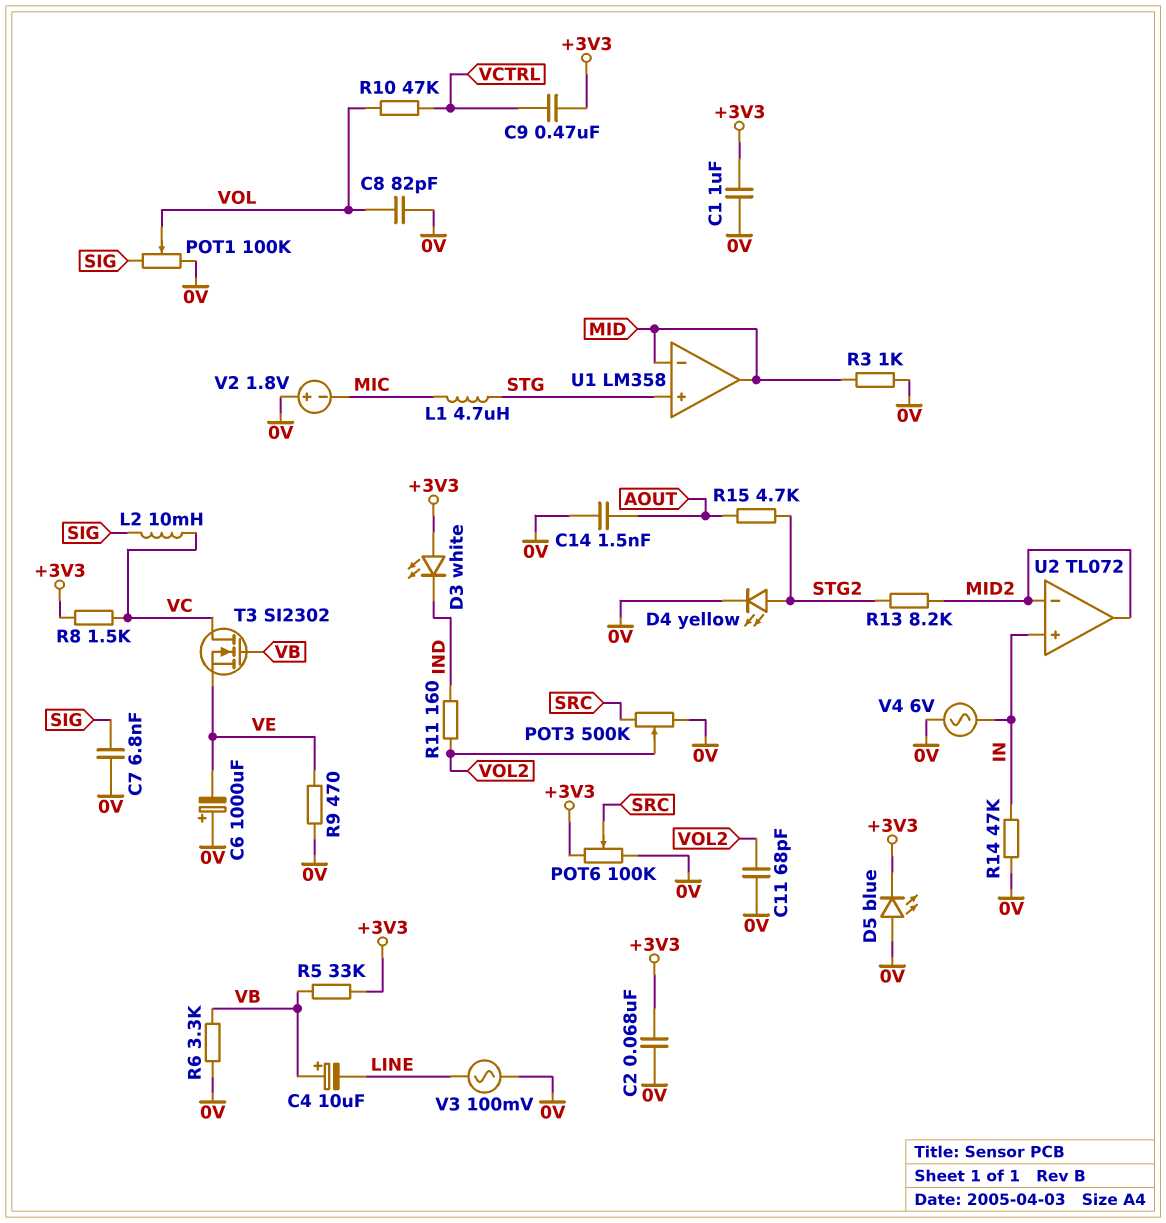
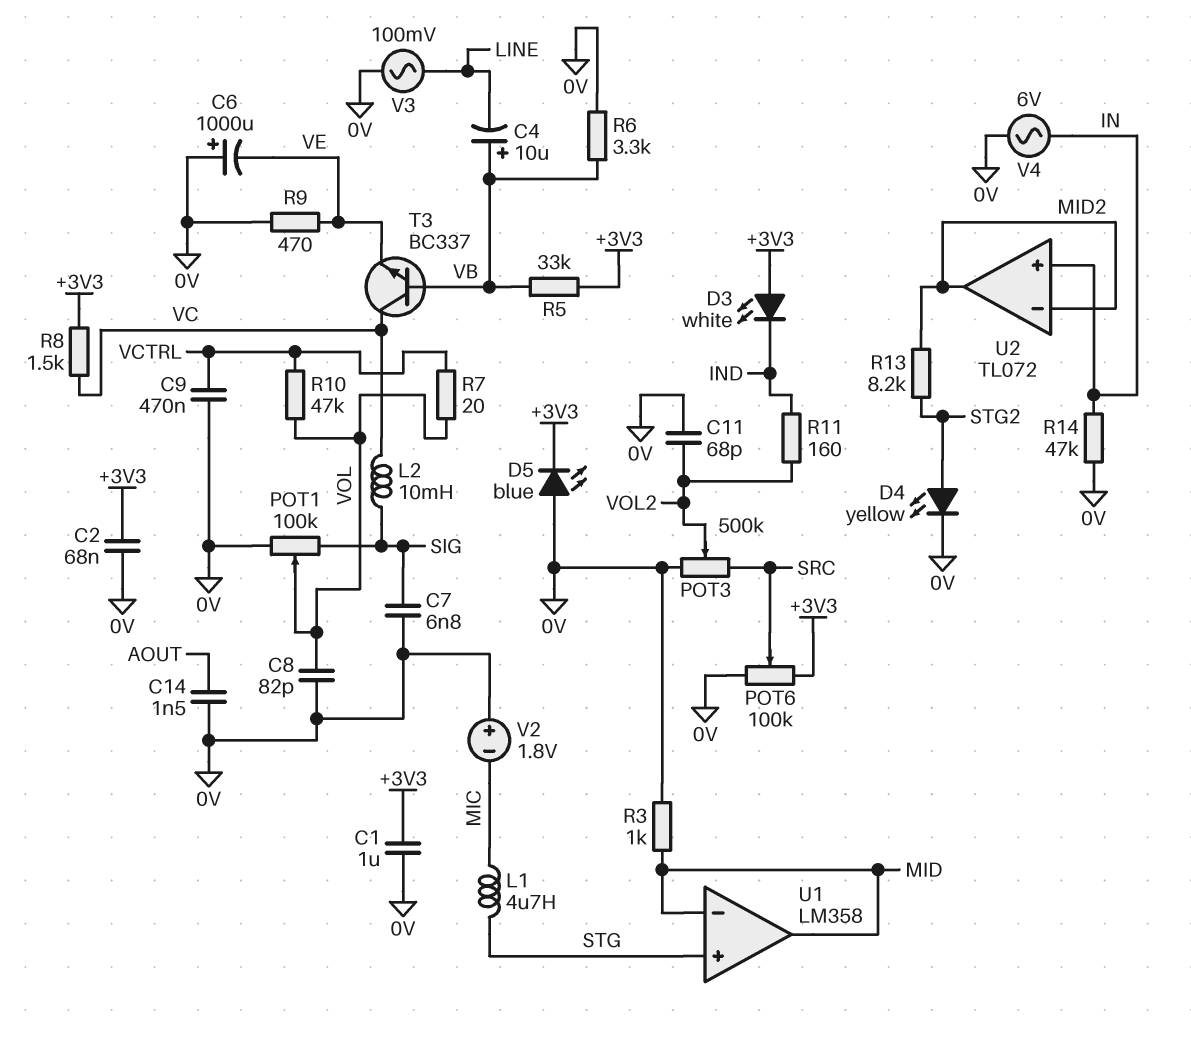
C9: 470nF (+3V3, VCTRL) -> 470nF (0V, VCTRL)
R7: none -> 20 (VCTRL, VOL)
R15: 4.7k (AOUT, STG2) -> none
T3: NMOS SI2302 (G VB, D VC, S VE) -> NPN BC337 (B VB, C VC, E VE)

